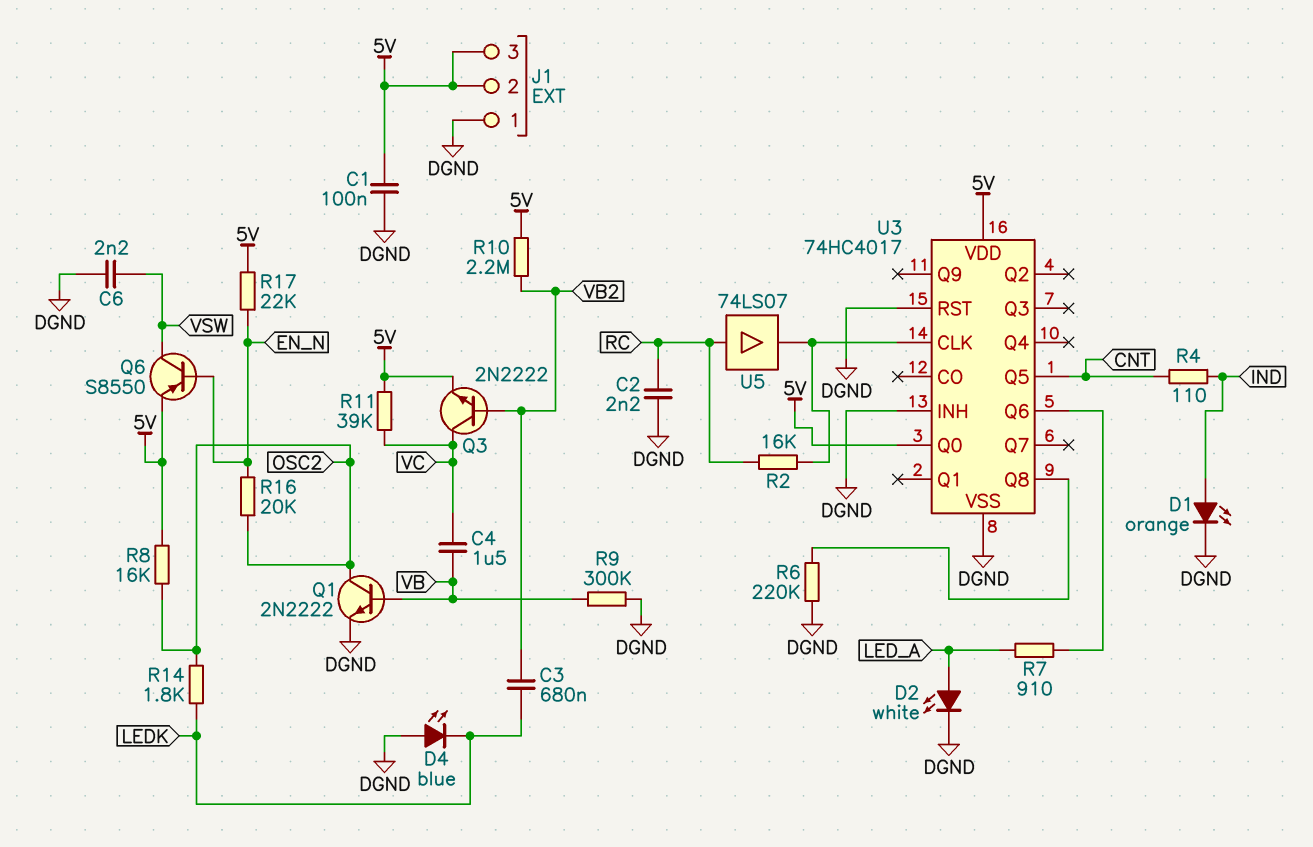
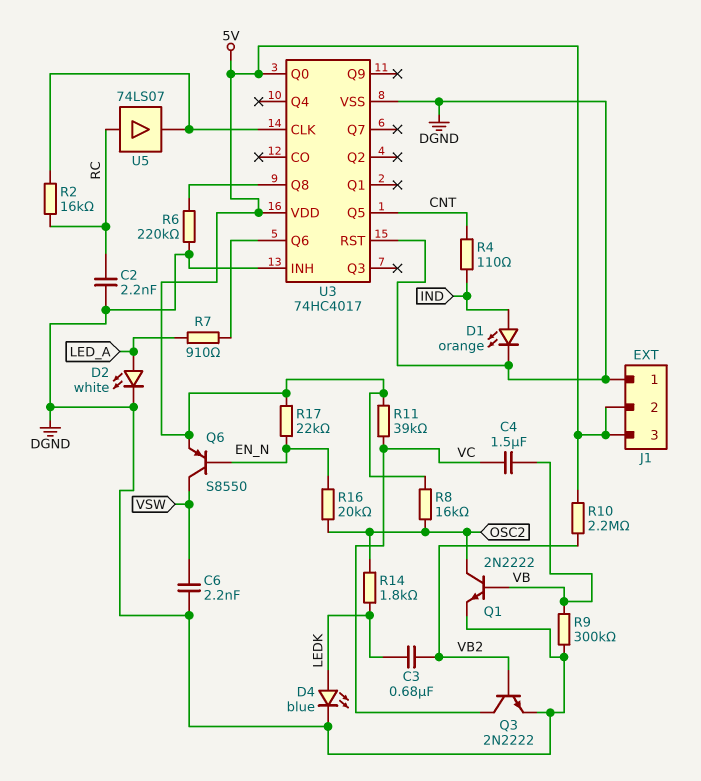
C1: 100nF (5V, DGND) -> none
D4: LED blue (A DGND, K LEDK) -> LED blue (A LEDK, K DGND)
Q3: NPN 2N2222 (B VB2, C VC, E 5V) -> NPN 2N2222 (B VB2, C VC, E DGND)

